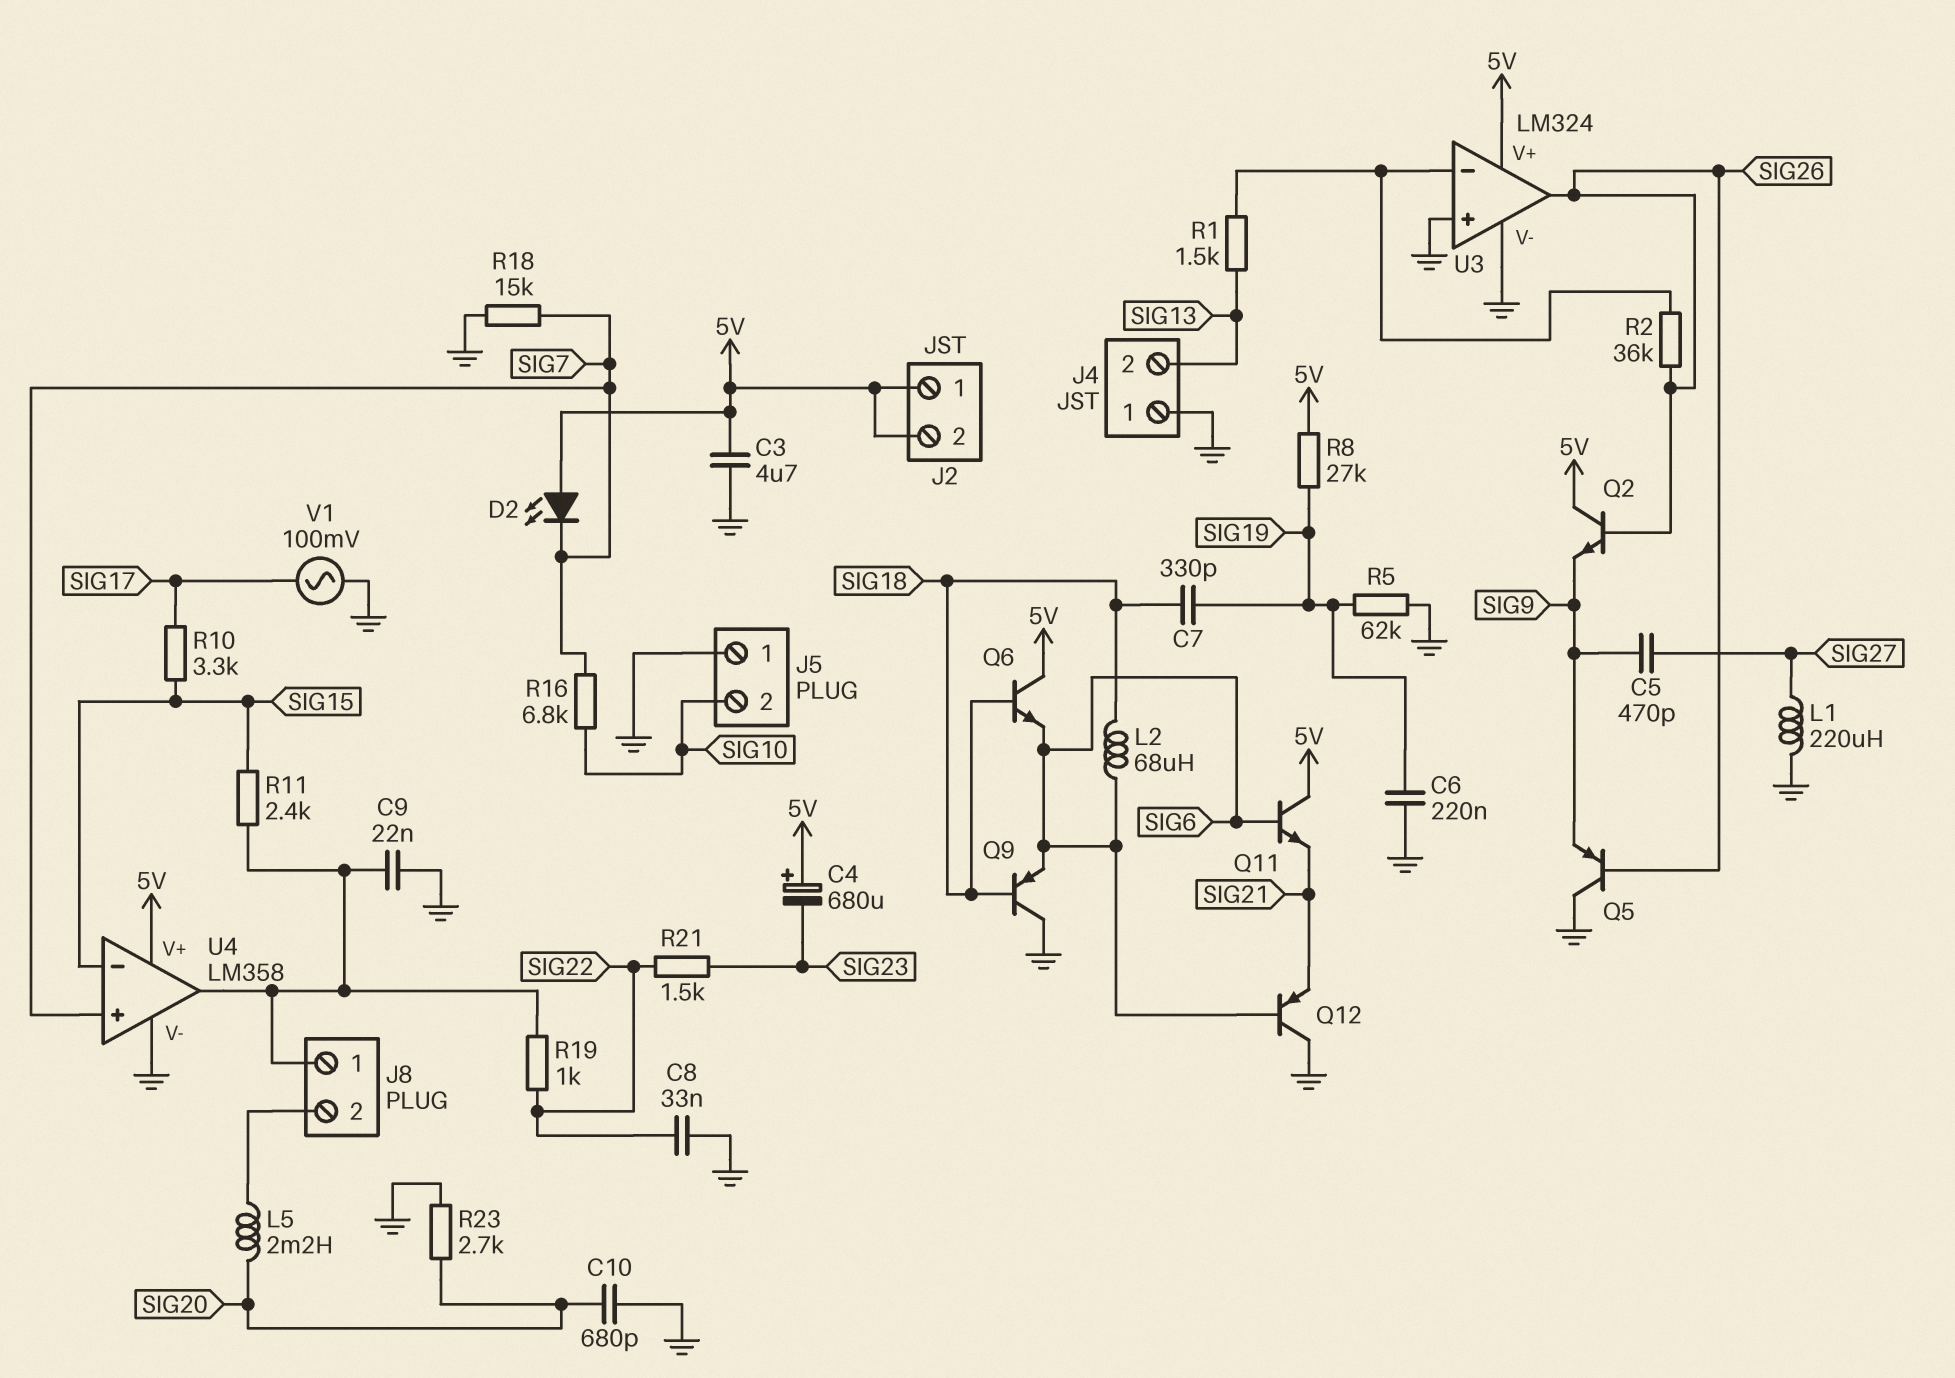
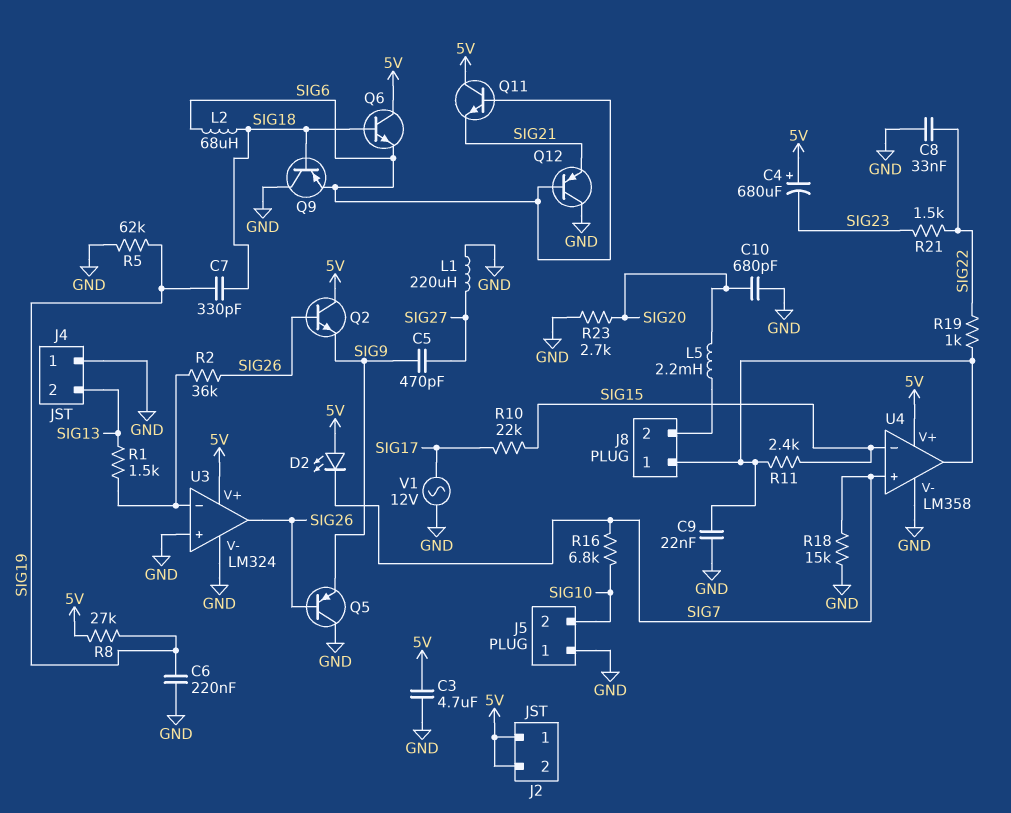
R10: 3.3k (SIG15, SIG17) -> 22k (SIG15, SIG17)
V1: AC 100mV (GND, SIG17) -> AC 12V (GND, SIG17)

